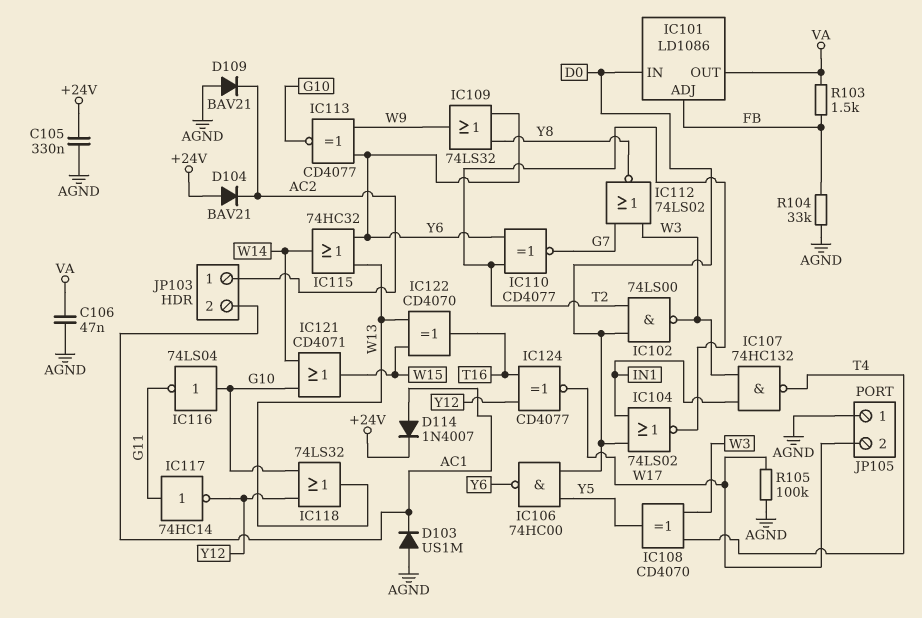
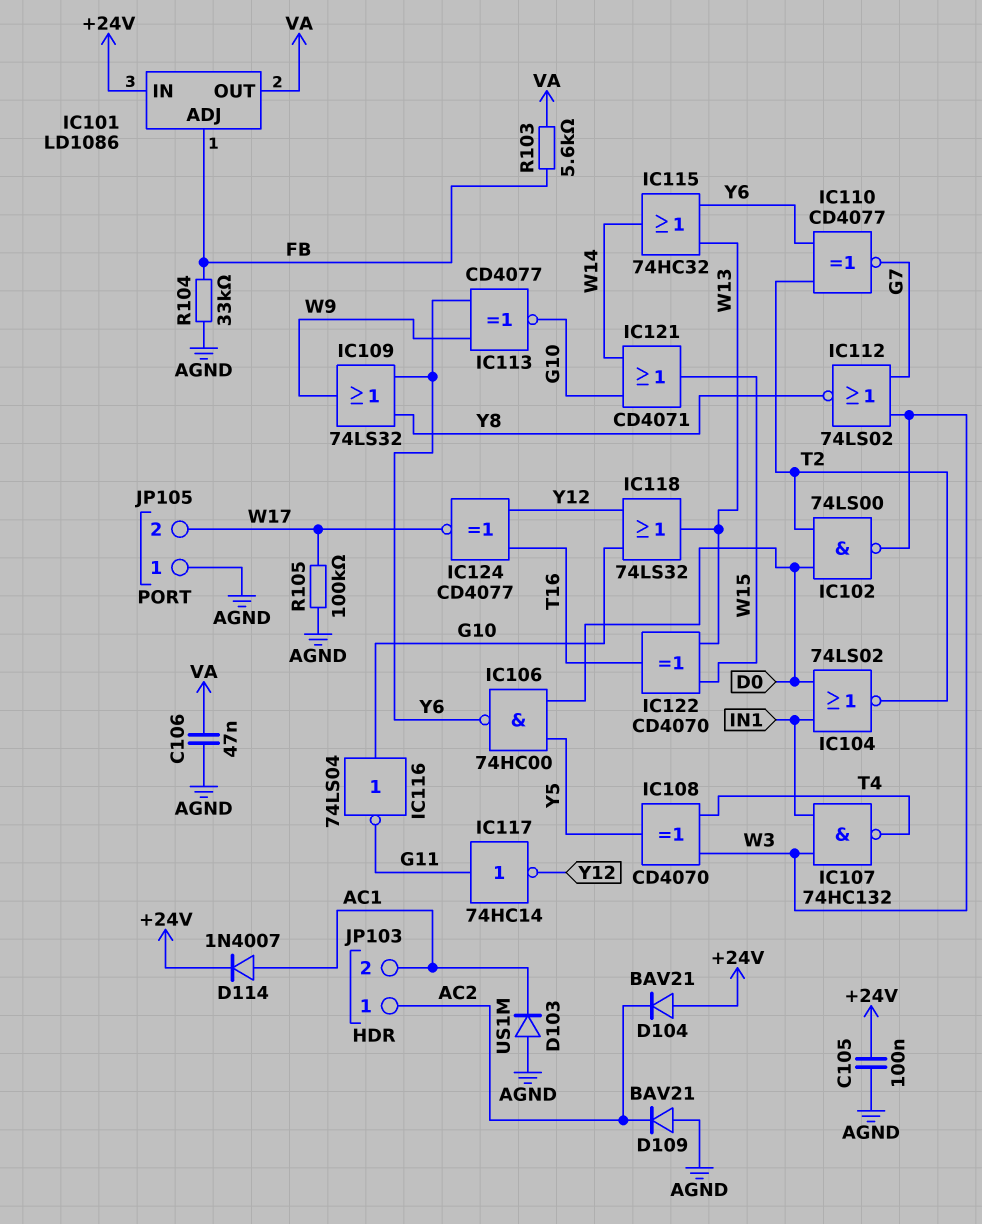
C105: 330nF (+24V, AGND) -> 100nF (+24V, AGND)
IC101 pin IN: D0 -> +24V
R103: 1.5k (FB, VA) -> 5.6k (FB, VA)

